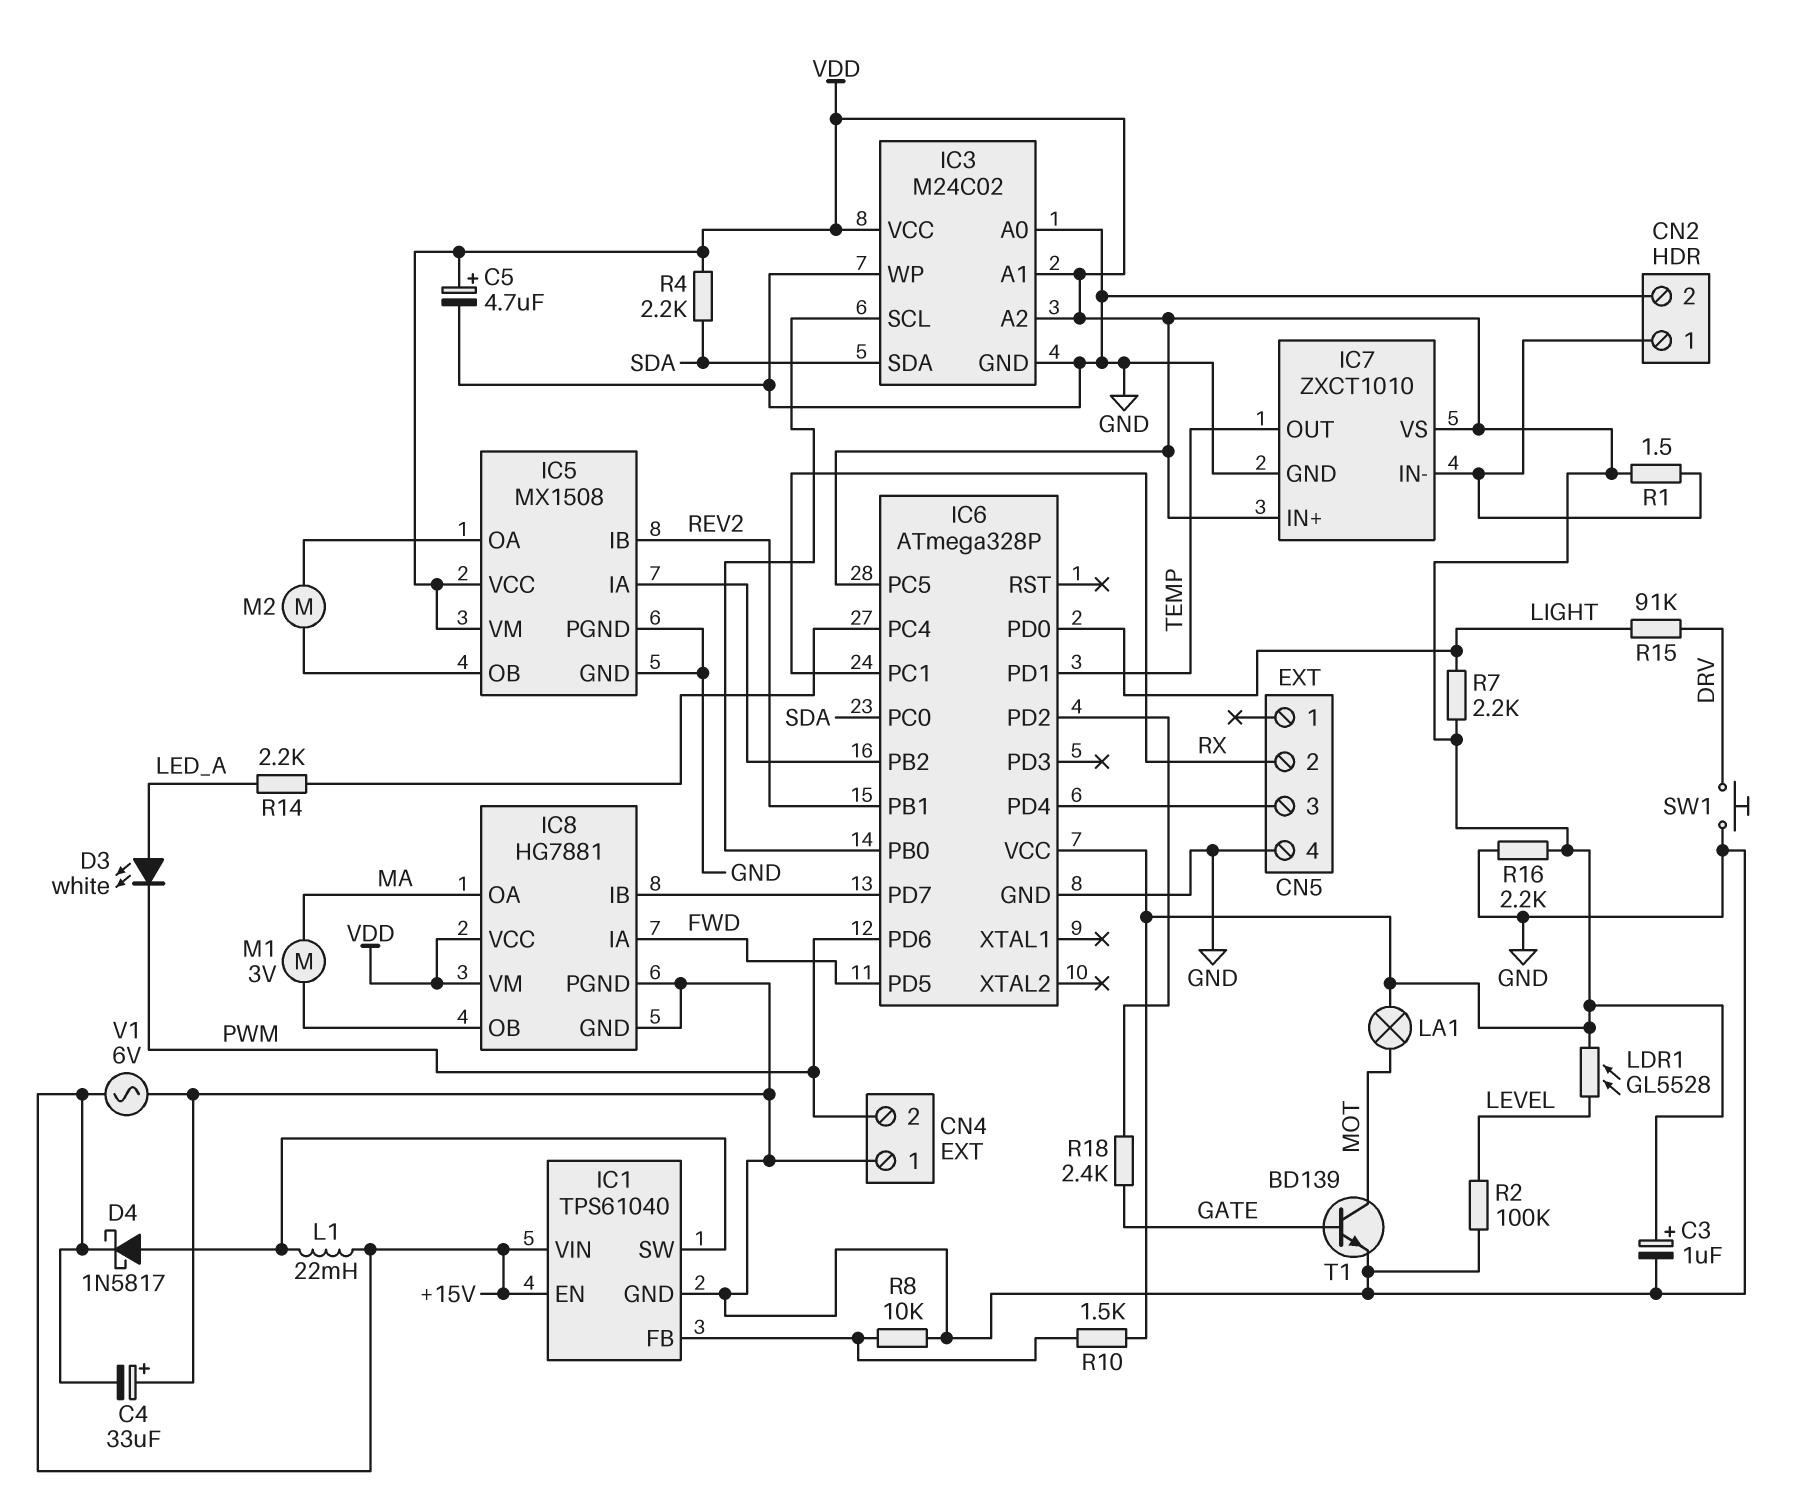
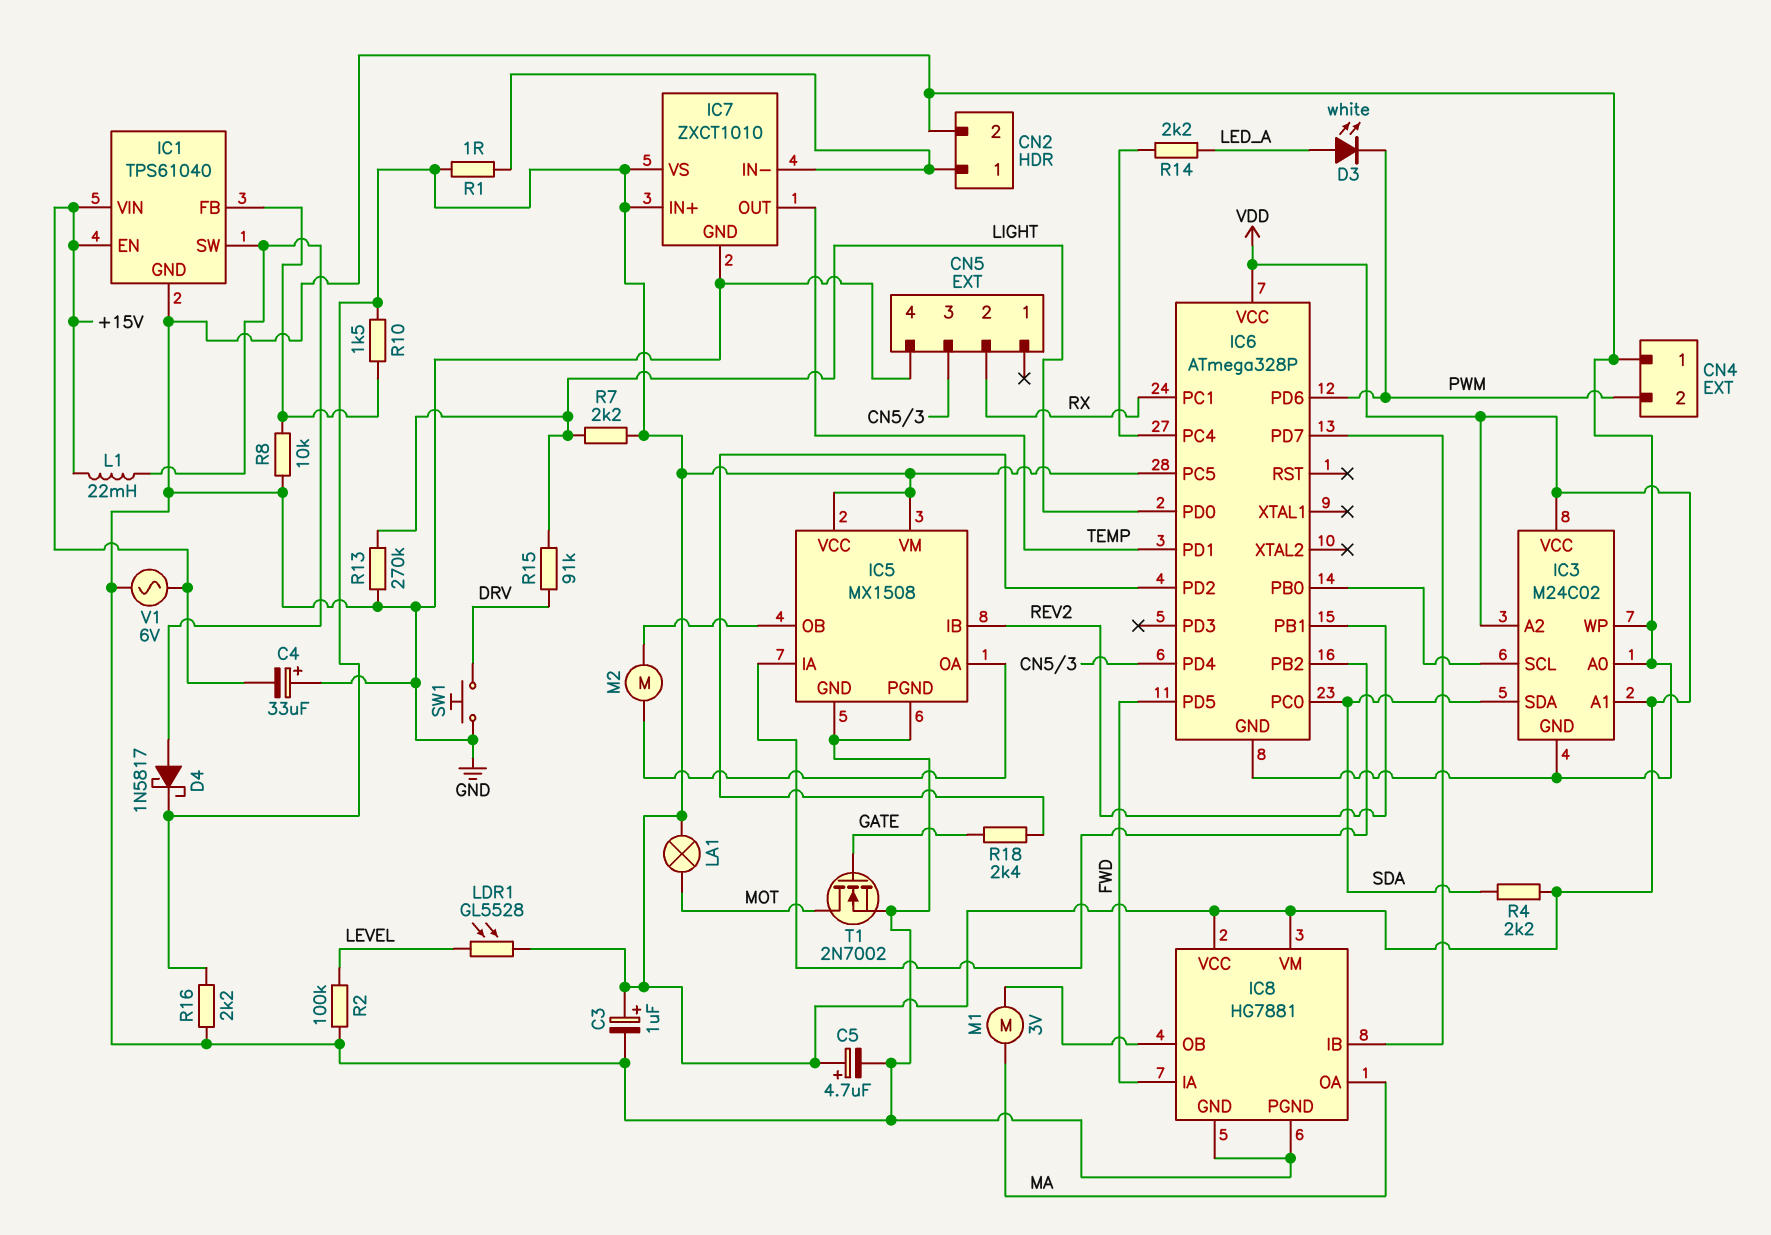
D4: schottky 1N5817 (A IC1/SW, K +15V) -> schottky 1N5817 (A IC1/SW, K VDD)
R1: 1.5 (CN2/1, VDD) -> 1 (CN2/1, VDD)
R13: none -> 270k (GND, LIGHT)
T1: NPN BD139 (B GATE, C MOT, E GND) -> NMOS 2N7002 (G GATE, D MOT, S GND)

